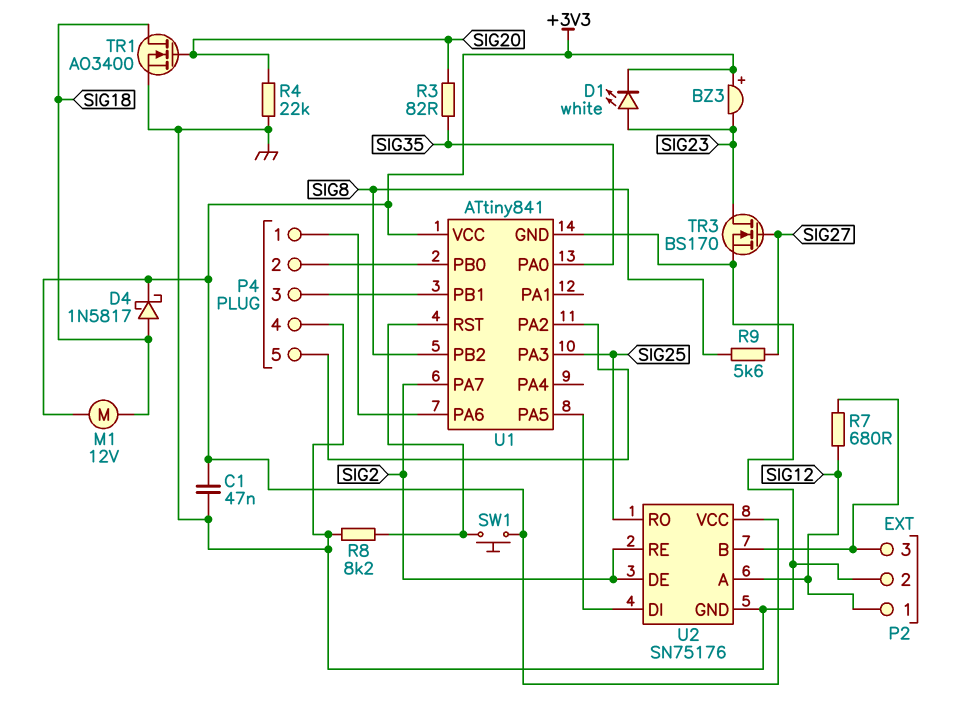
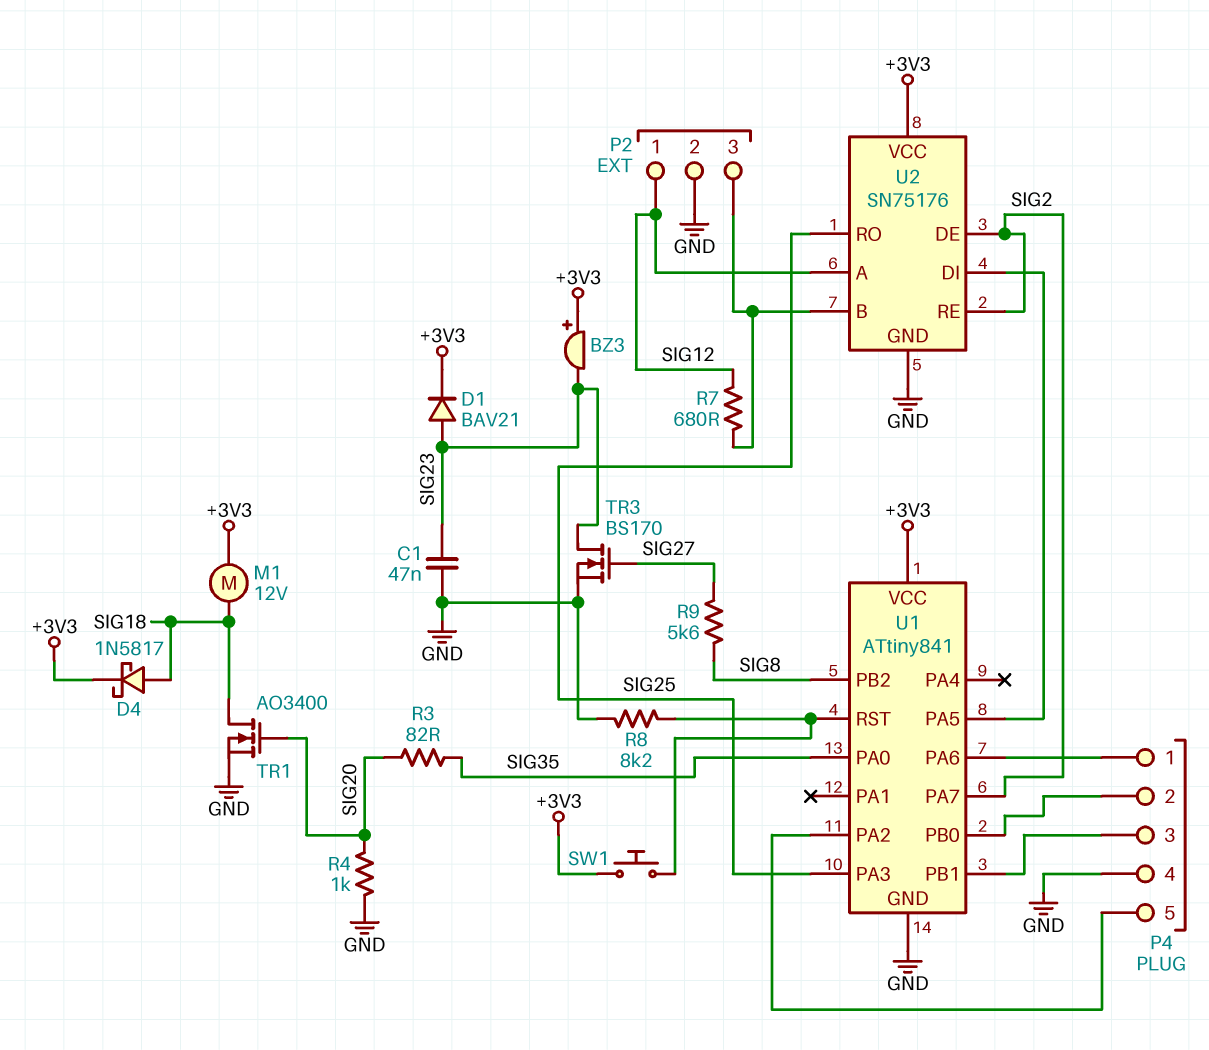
C1: 47nF (+3V3, GND) -> 47nF (GND, SIG23)
D1: LED white (A SIG23, K +3V3) -> diode BAV21 (A SIG23, K +3V3)
R4: 22k (GND, SIG20) -> 1k (GND, SIG20)

